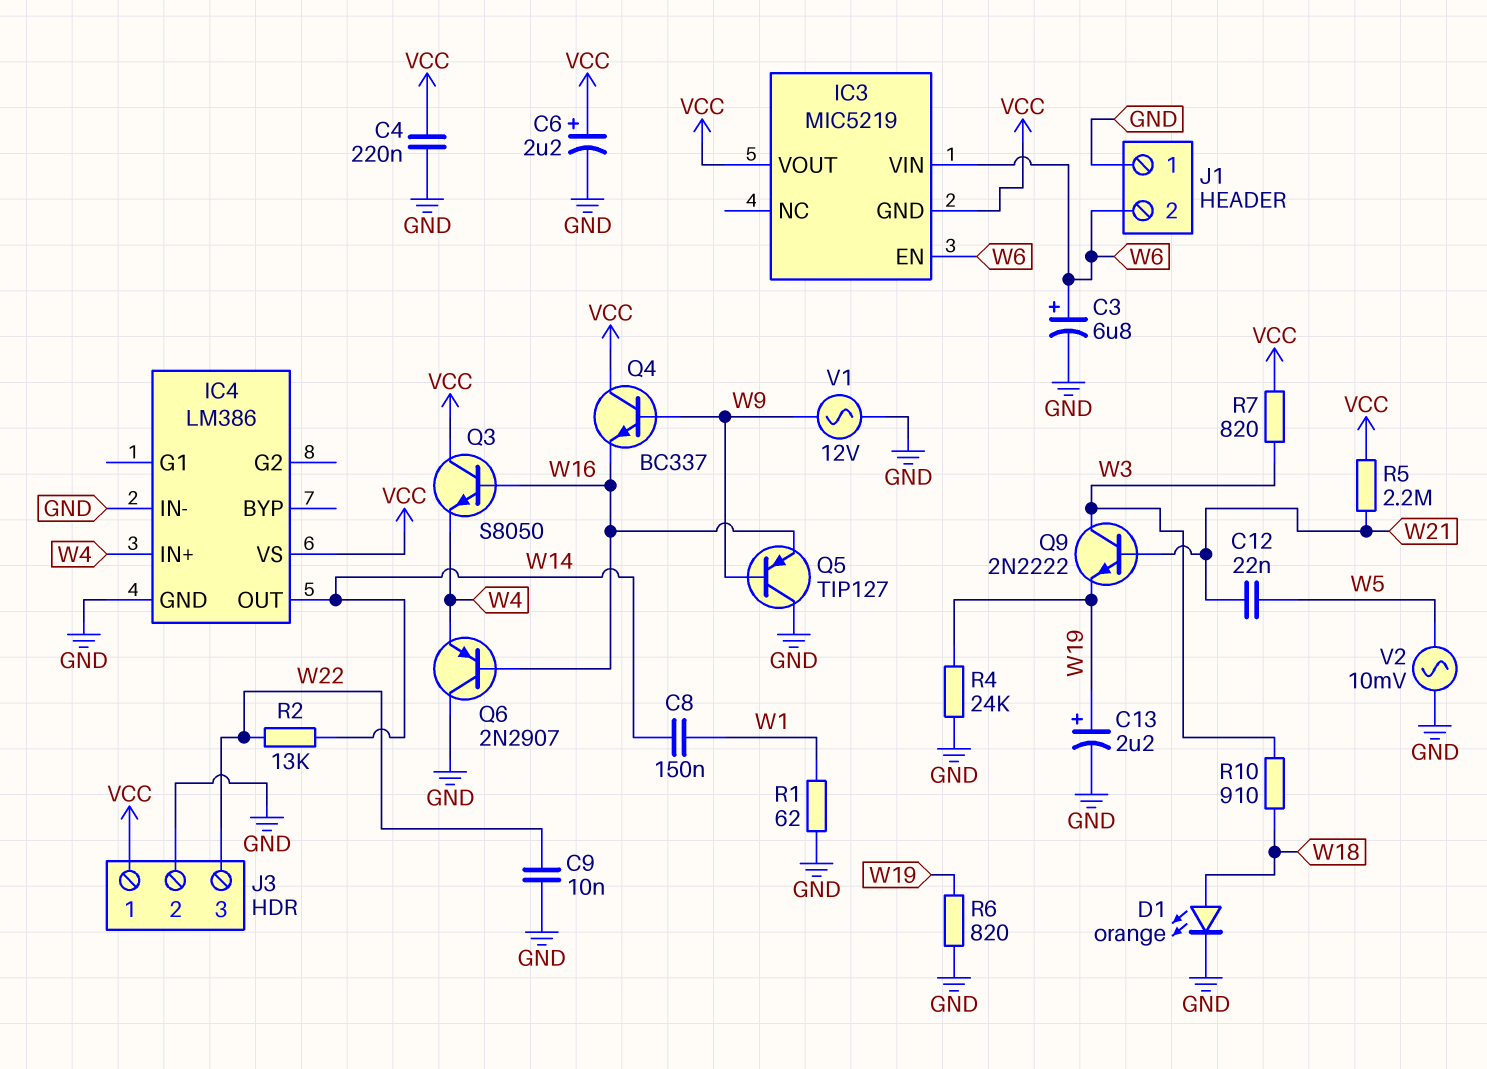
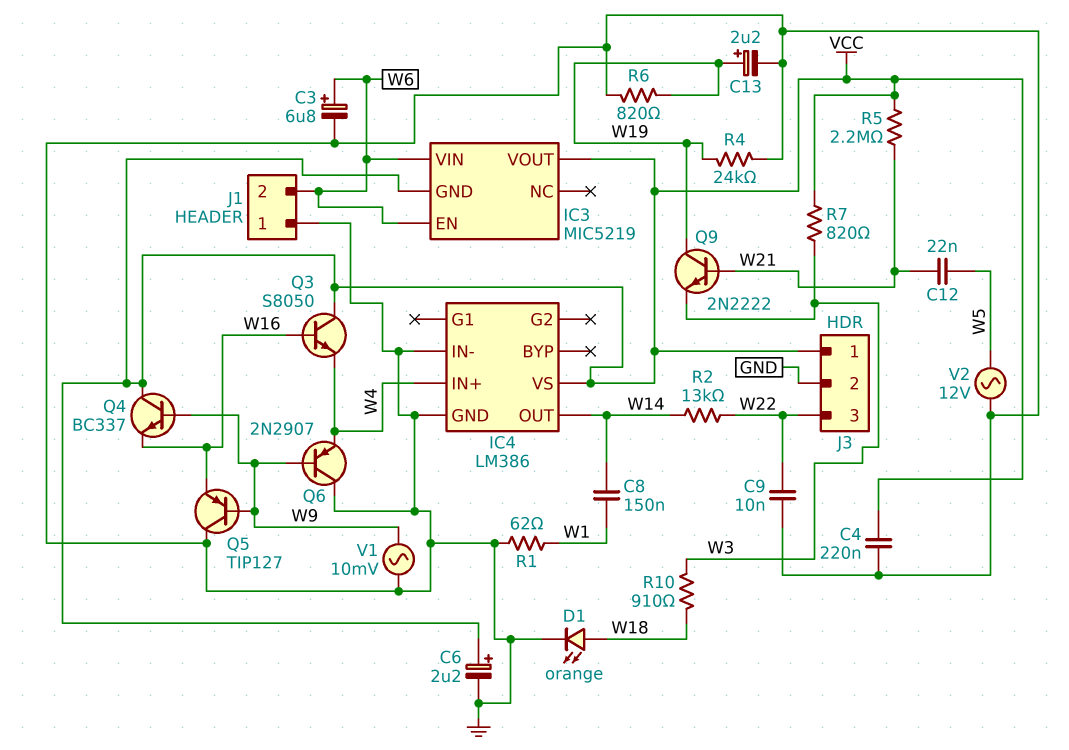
Q6: PNP 2N2907 (B W16, C GND, E W4) -> PNP 2N2907 (B W9, C GND, E W4)
Q9: NPN 2N2222 (B W21, C W3, E W19) -> NPN 2N2222 (B W21, C W19, E W3)
V1: AC 12V (GND, W9) -> AC 10mV (GND, W9)
V2: AC 10mV (GND, W5) -> AC 12V (GND, W5)

